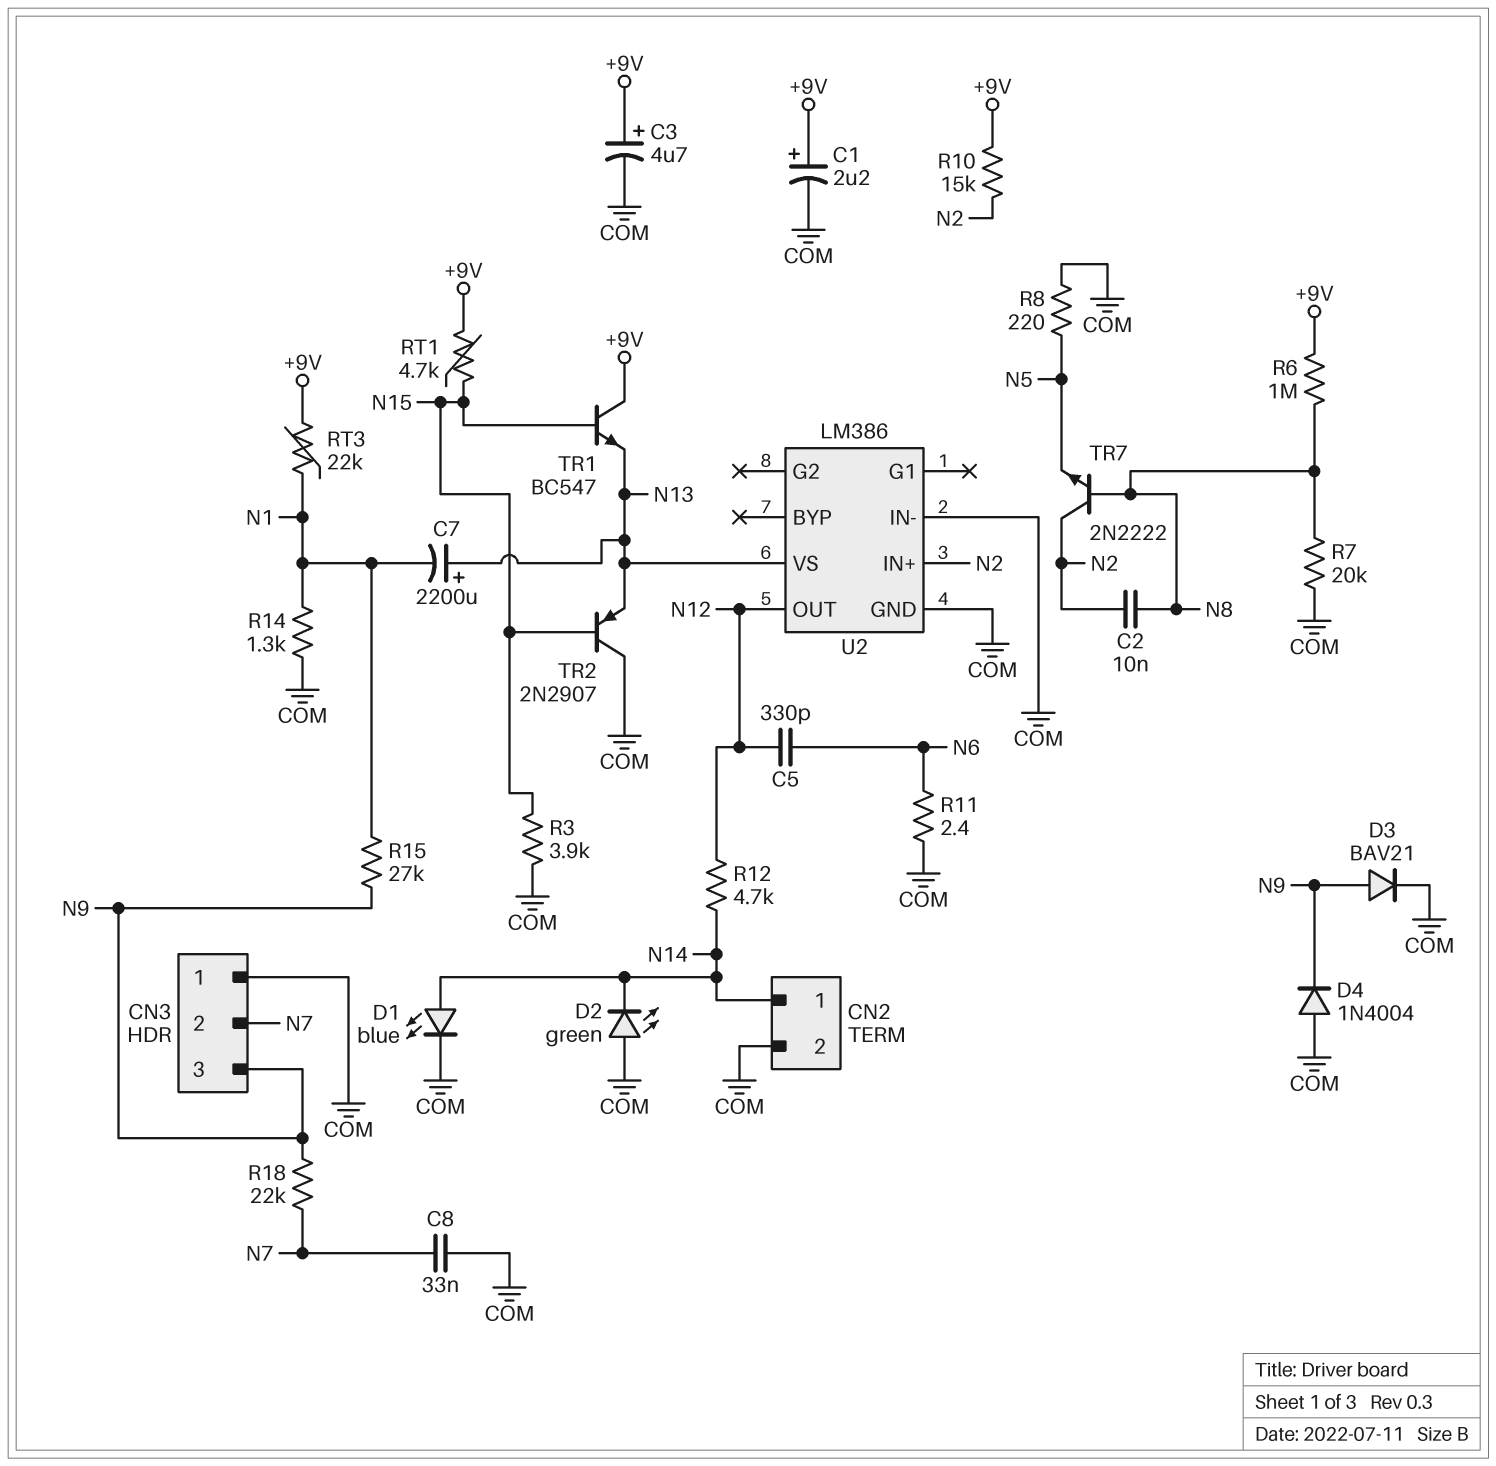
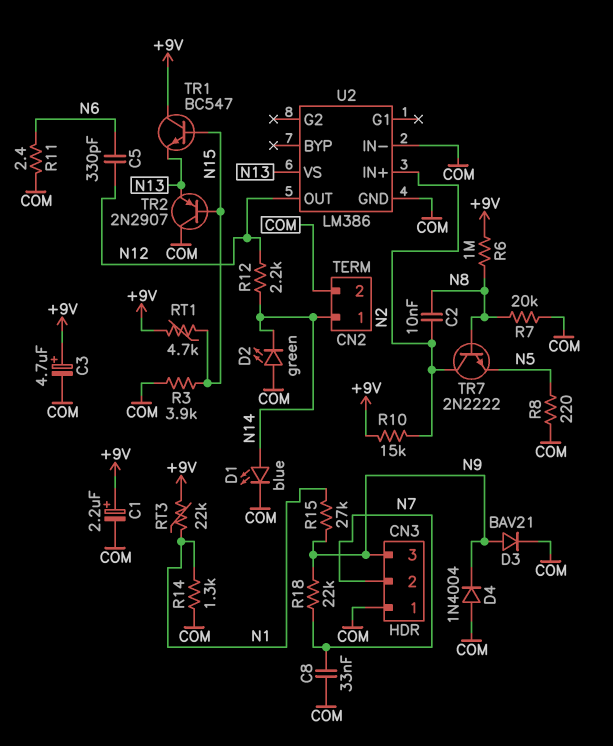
C7: 2200uF (plus N13, minus N1) -> none
R12: 4.7k (N12, N14) -> 2.2k (N12, N14)

